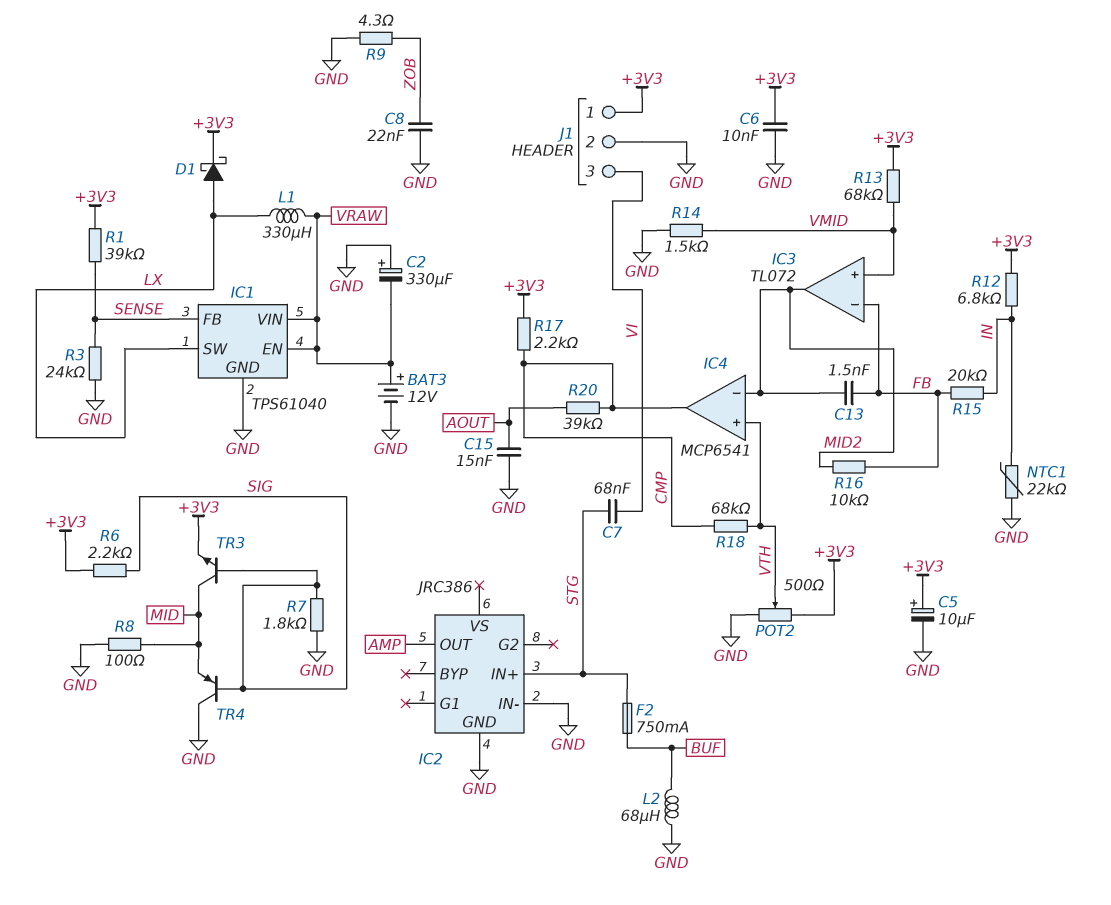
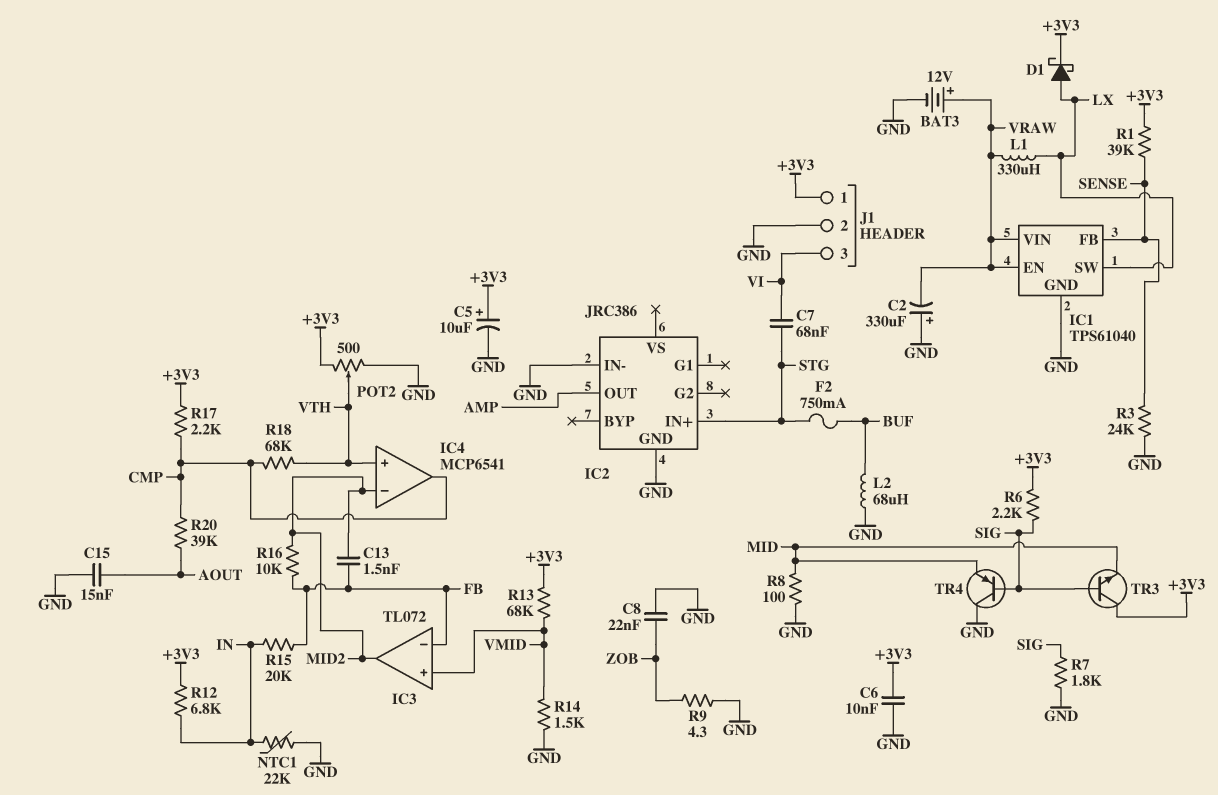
TR3: NPN (B SIG, C MID, E +3V3) -> NPN (B SIG, C +3V3, E MID)

